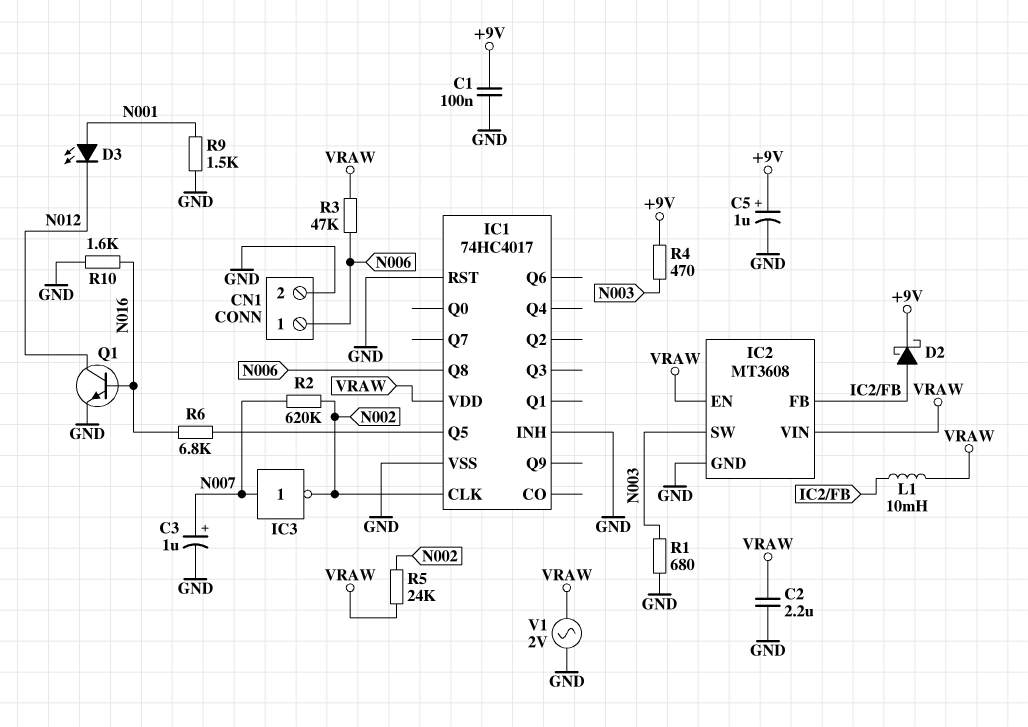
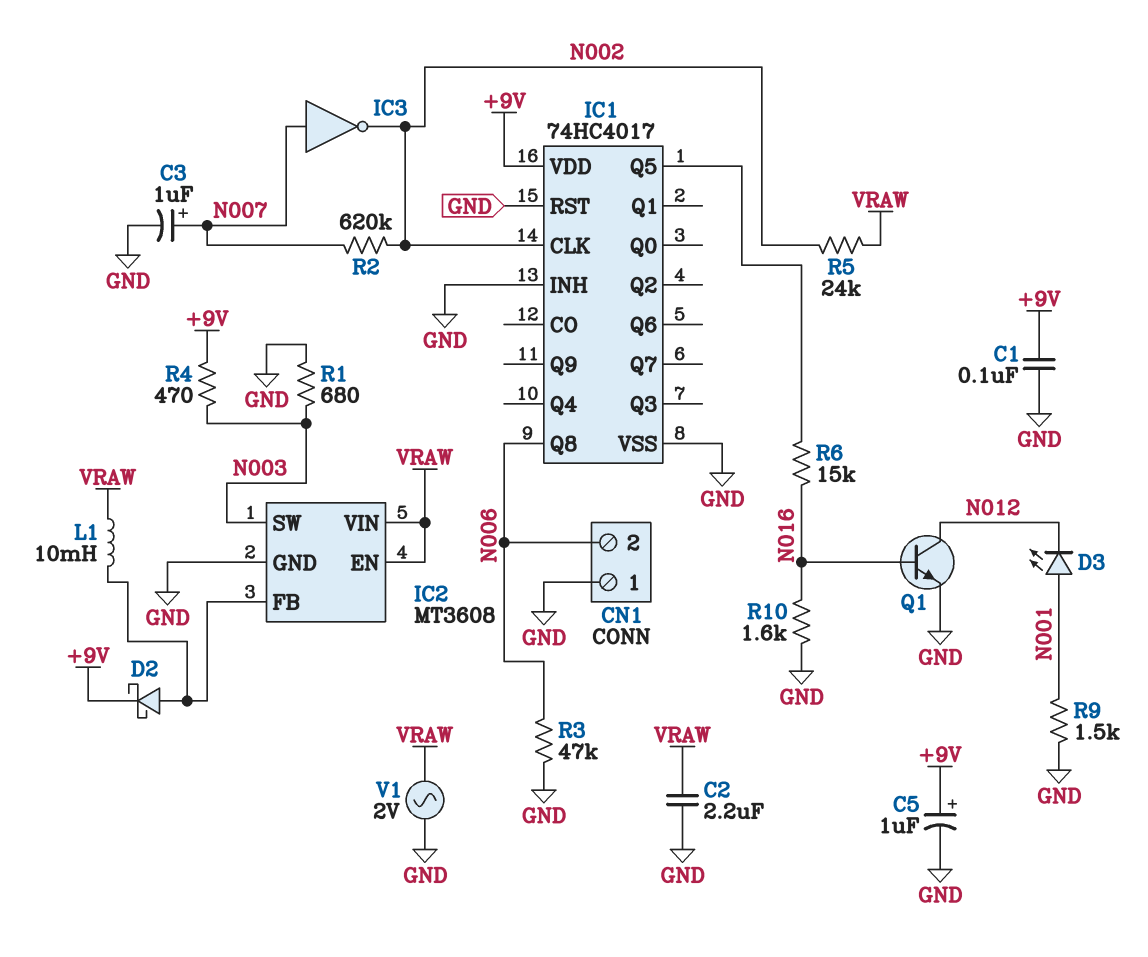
CN1 pin 1: N006 -> GND
CN1 pin 2: GND -> N006
IC1 pin VDD: VRAW -> +9V
R3: 47k (N006, VRAW) -> 47k (GND, N006)
R6: 6.8k (IC1/Q5, N016) -> 15k (IC1/Q5, N016)

